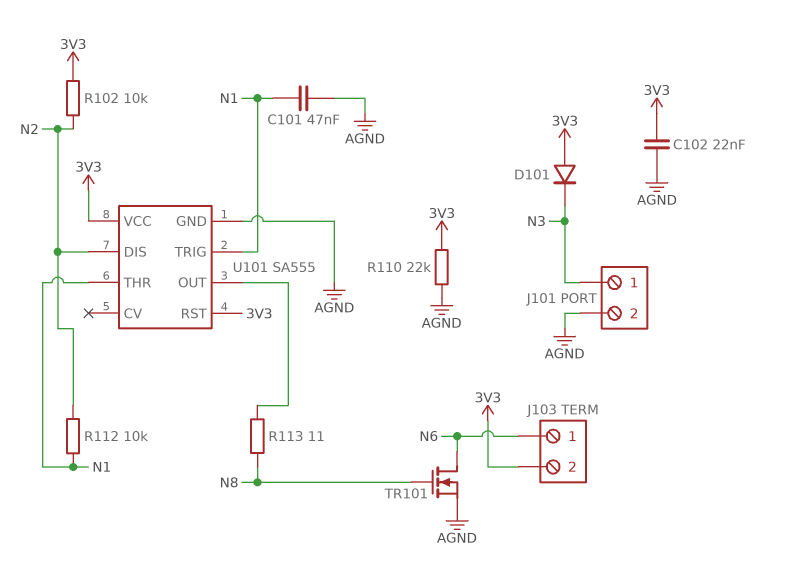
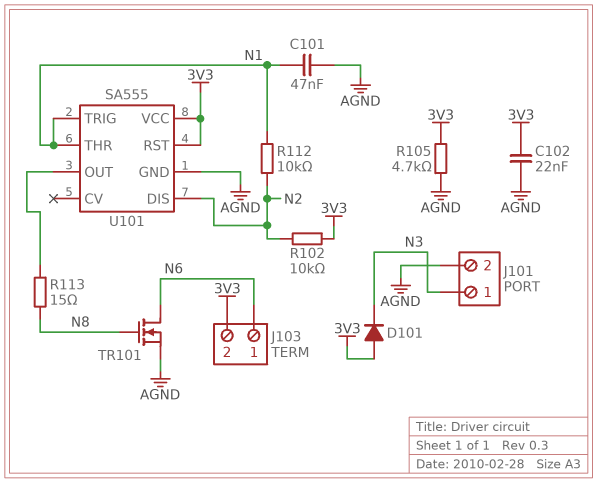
R105: none -> 4.7k (3V3, AGND)
R110: 22k (3V3, AGND) -> none
R113: 11 (N8, U101/OUT) -> 15 (N8, U101/OUT)

